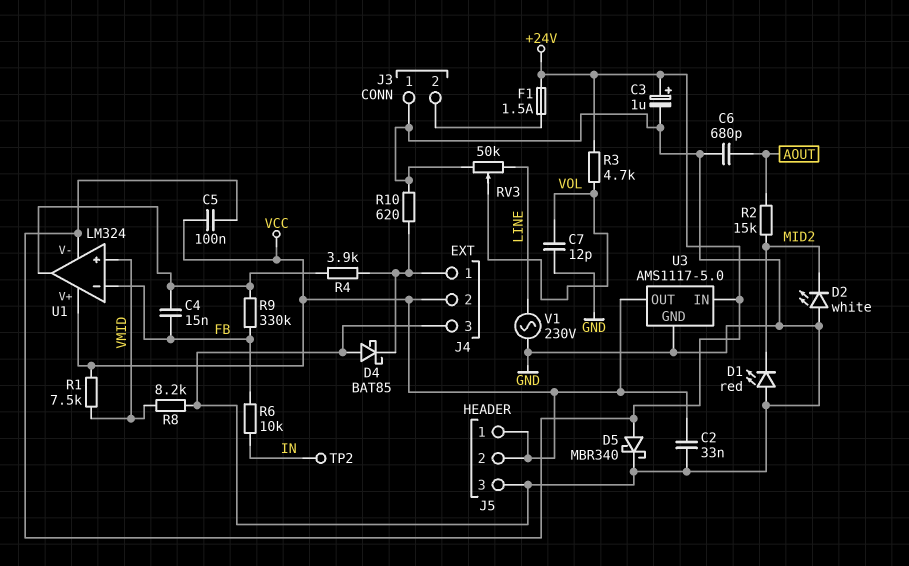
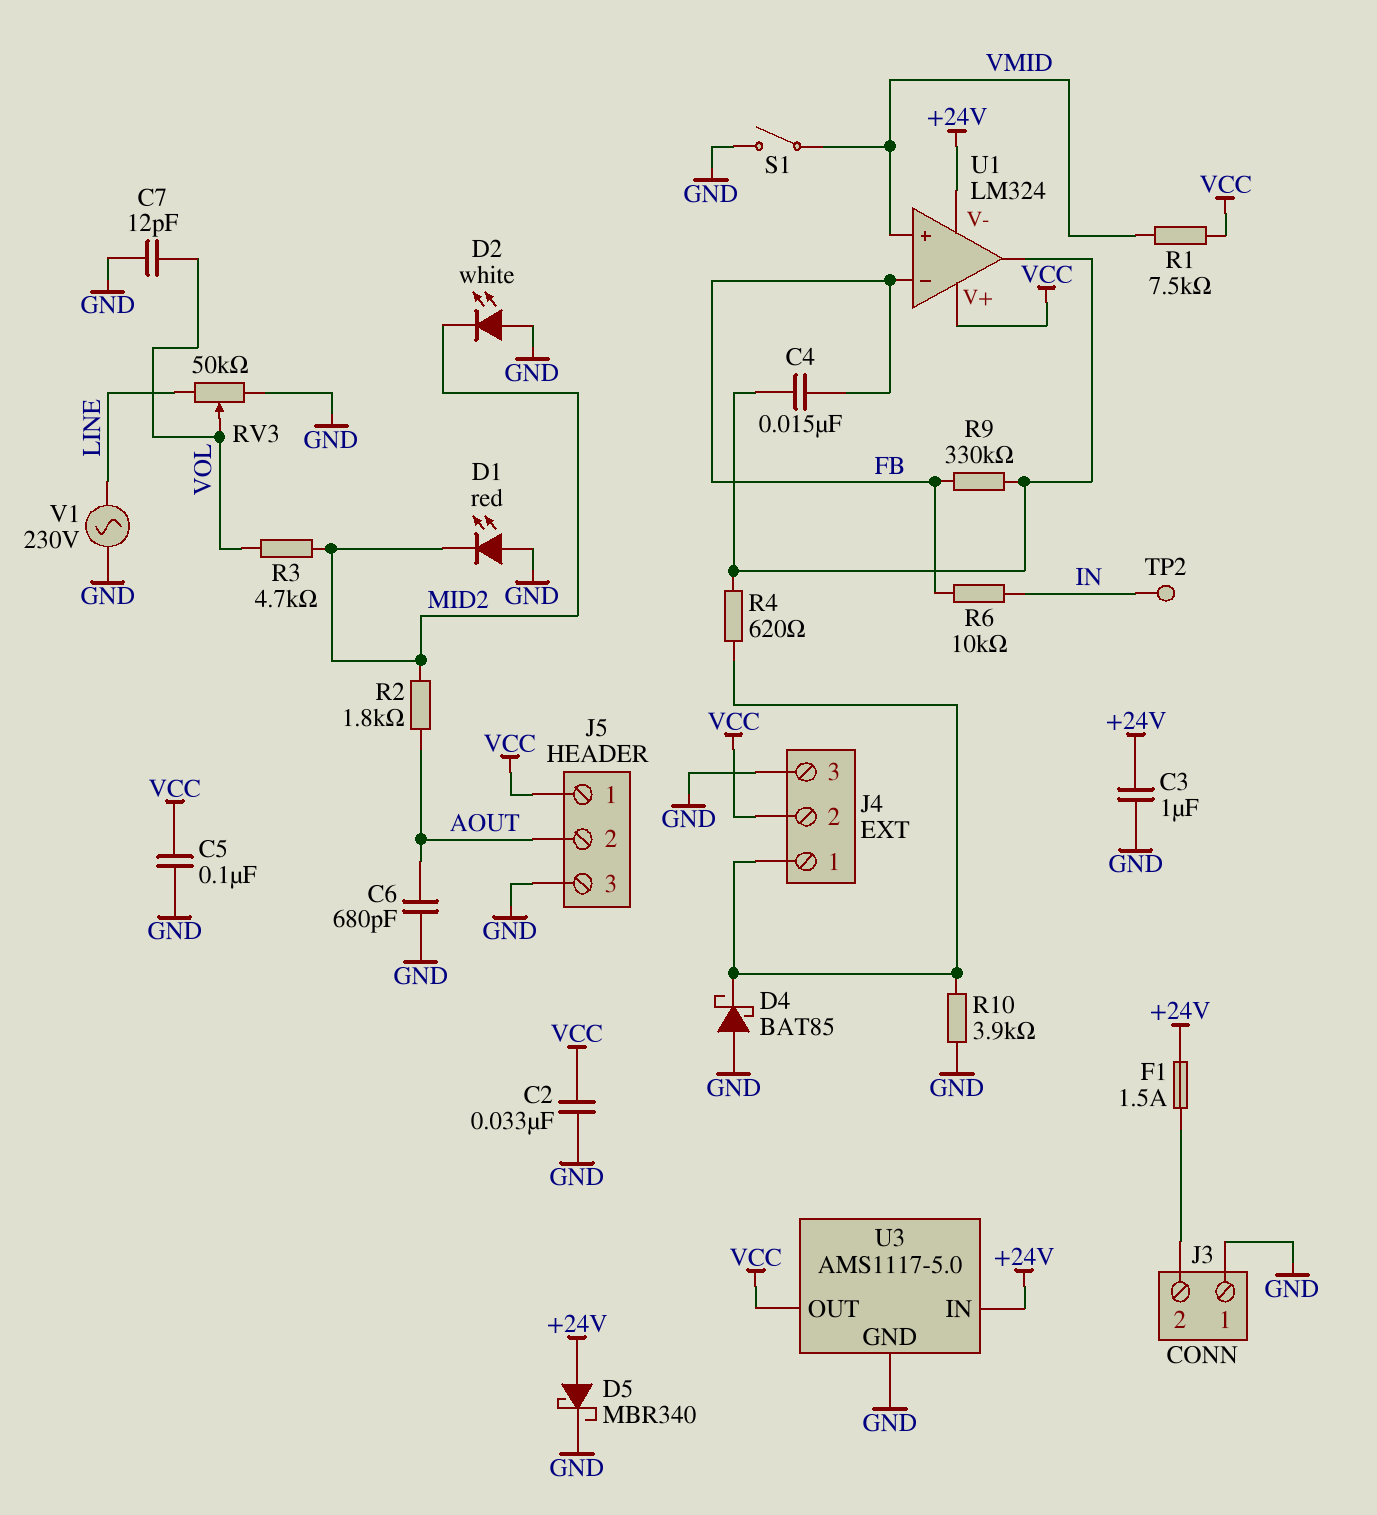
C3: 1uF (plus +24V, minus GND) -> 1uF (+24V, GND)
C5: 100nF (+24V, VCC) -> 100nF (GND, VCC)
J5 pin 2: VCC -> AOUT
R2: 15k (AOUT, MID2) -> 1.8k (AOUT, MID2)
R3: 4.7k (+24V, VOL) -> 4.7k (MID2, VOL)
R4: 3.9k (J4/1, U1/out) -> 620 (J4/1, U1/out)
R8: 8.2k (GND, VMID) -> none
R10: 620 (GND, J4/1) -> 3.9k (GND, J4/1)
S1: none -> switch (GND, VMID)

